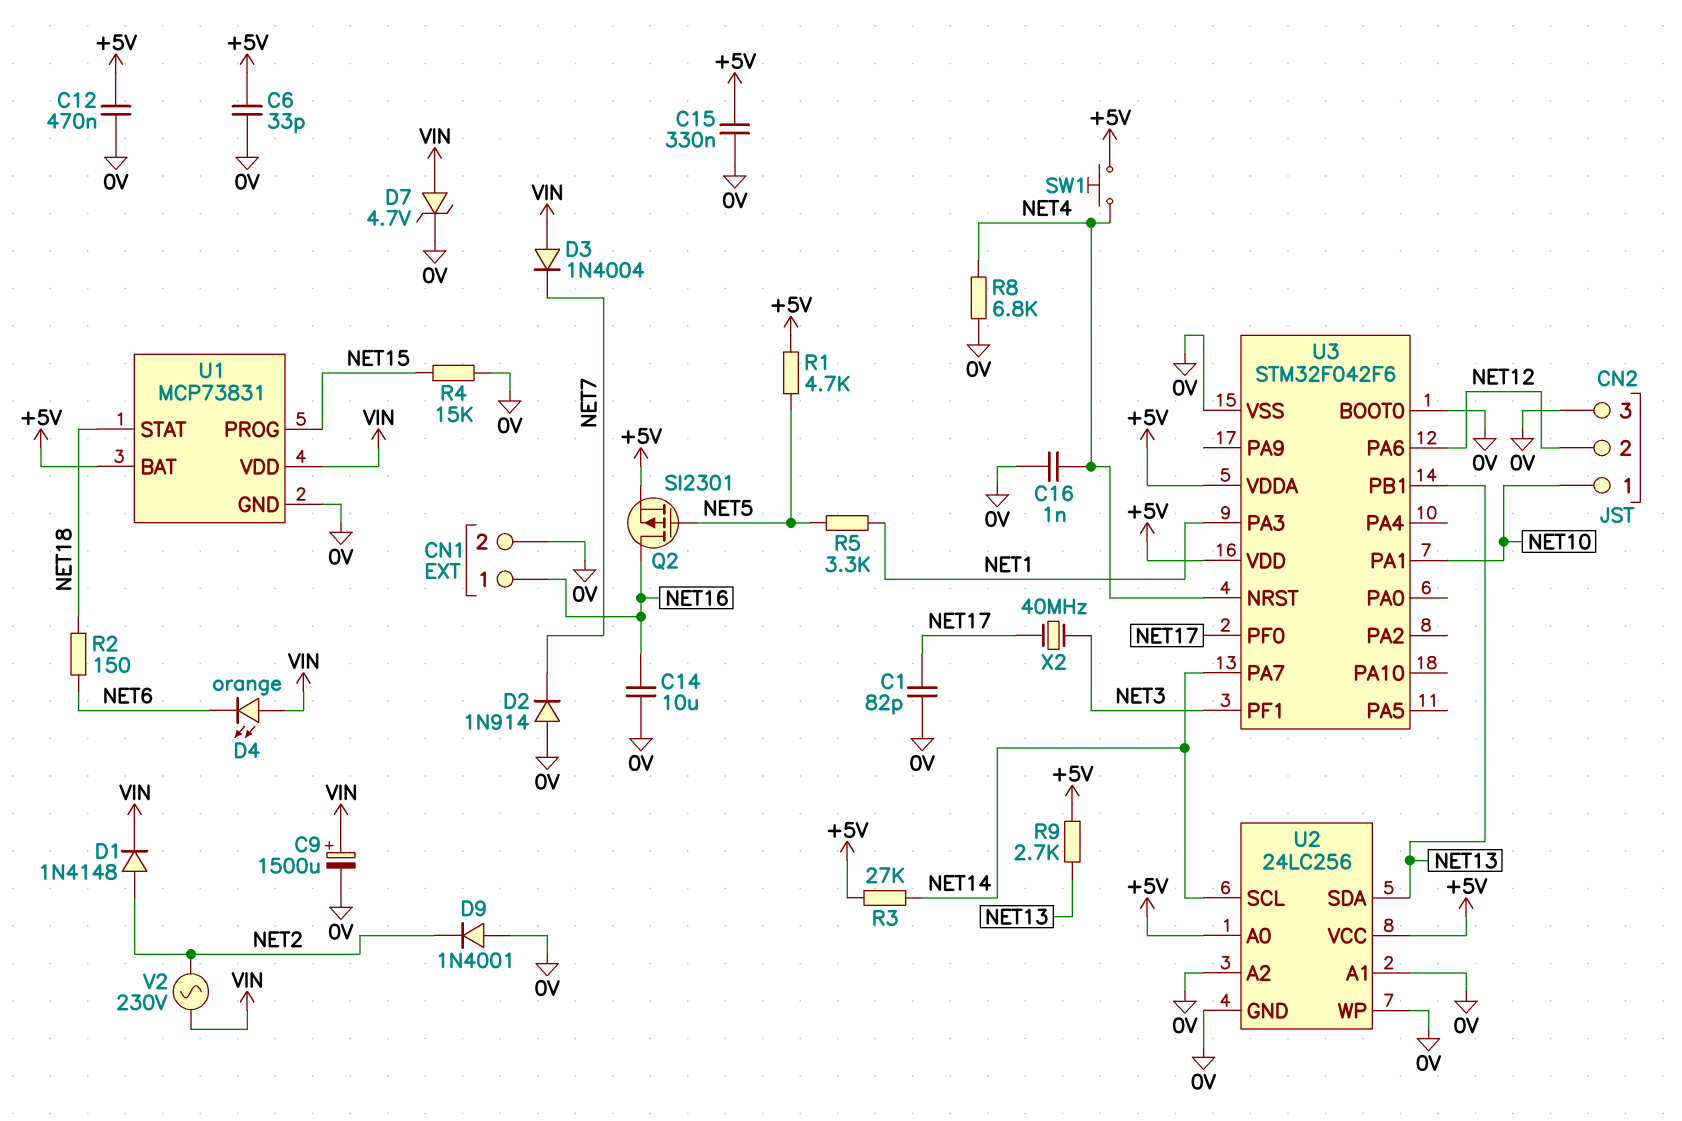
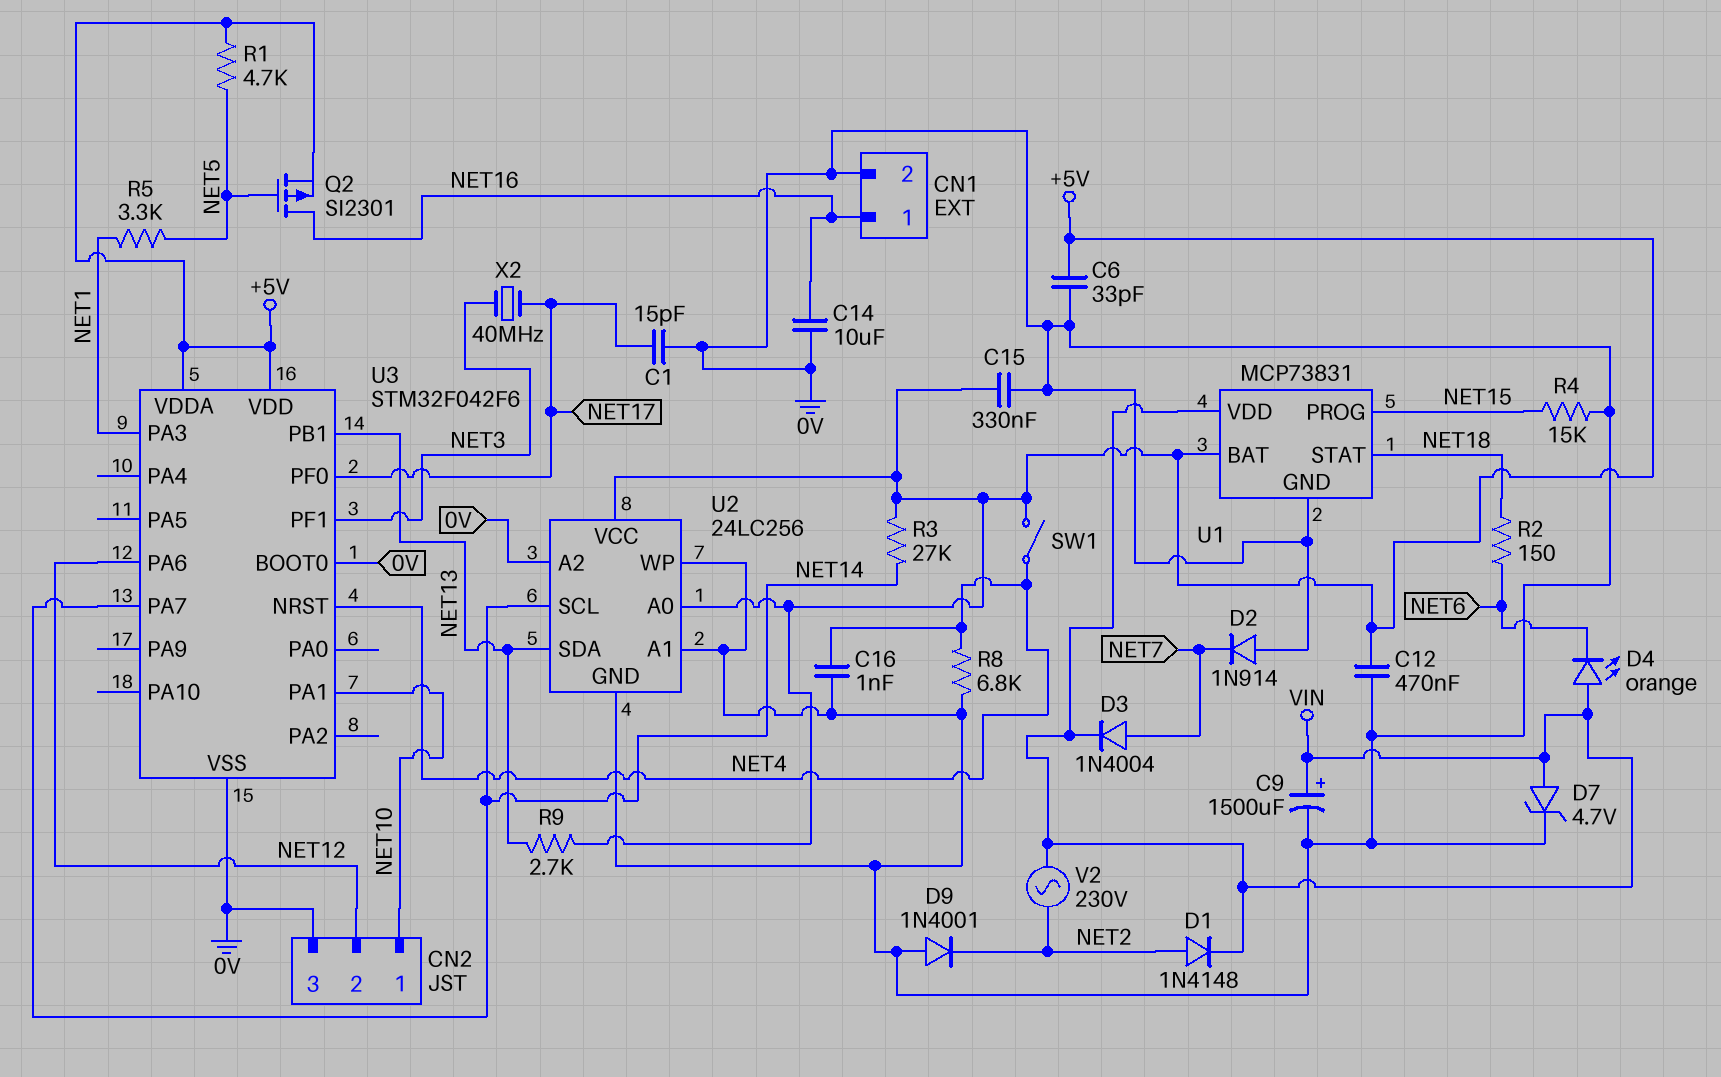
C1: 82pF (0V, NET17) -> 15pF (0V, NET17)
D3: diode 1N4004 (A VIN, K NET7) -> diode 1N4004 (A NET7, K VIN)
SW1: button (+5V, NET4) -> switch (+5V, NET4)

